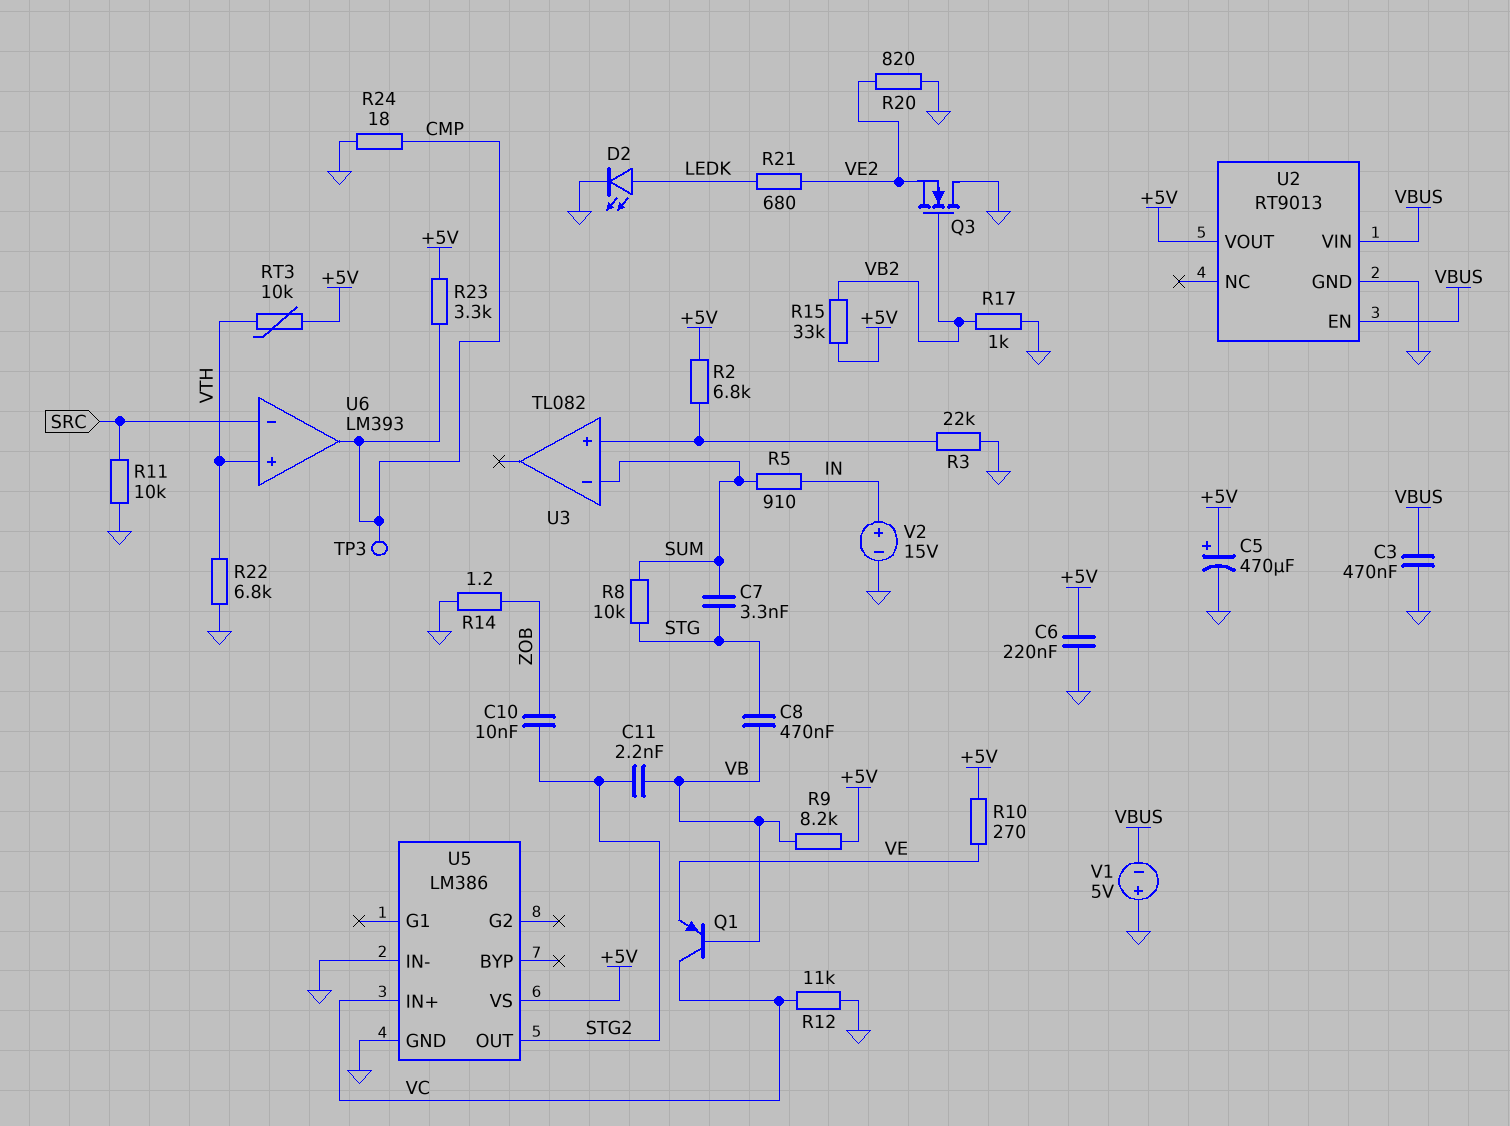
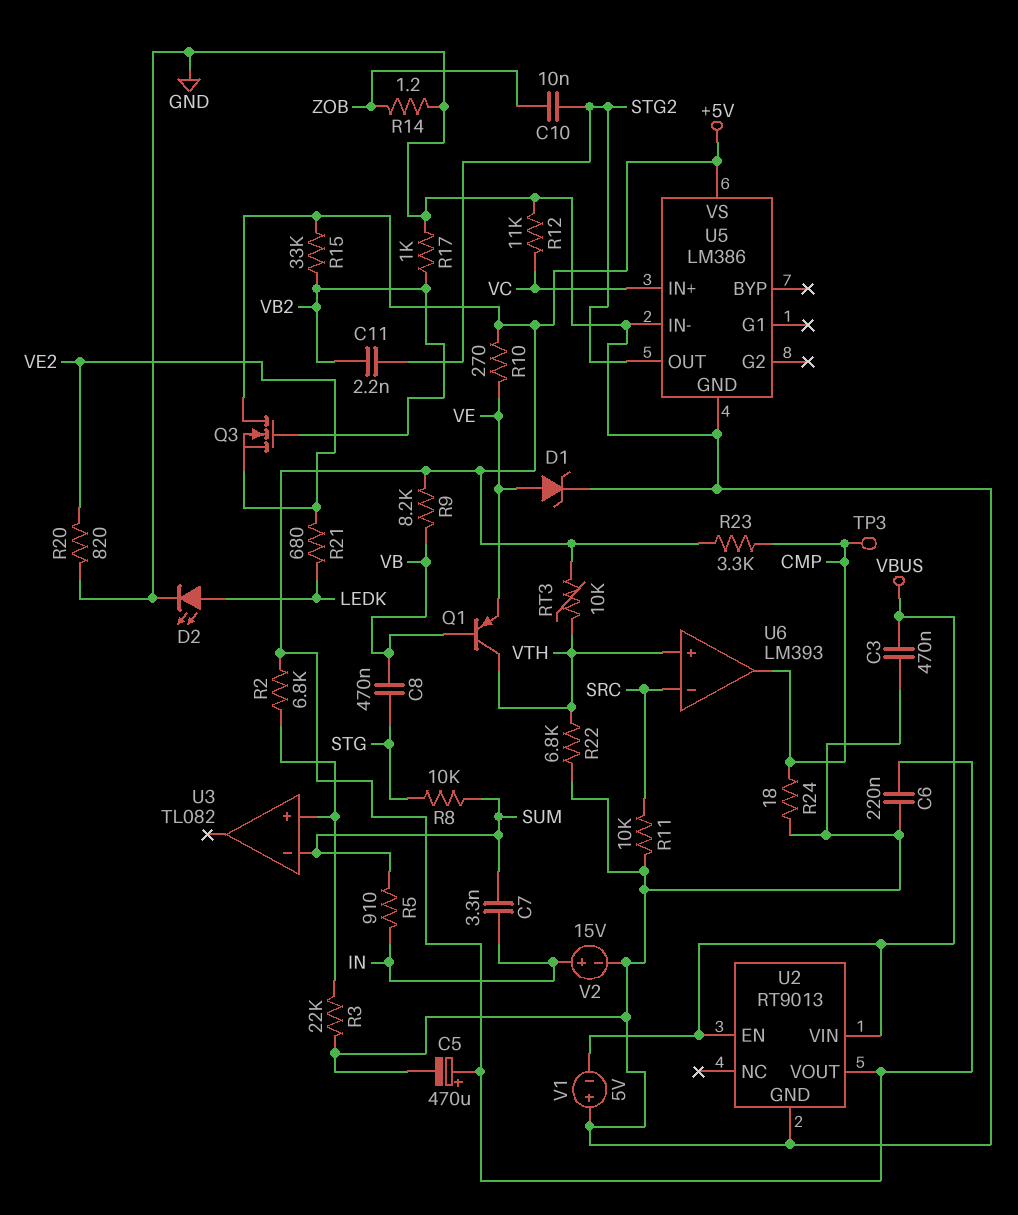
C7: 3.3nF (STG, SUM) -> 3.3nF (IN, SUM)
C11: 2.2nF (STG2, VB) -> 2.2nF (STG2, VB2)
D1: none -> zener (A VE, K GND)
Q1: PNP (B VB, C VC, E VE) -> PNP (B VB, C VTH, E VE)
Q3: NMOS (G VB2, D GND, S VE2) -> NMOS (G VB2, D +5V, S VE2)

